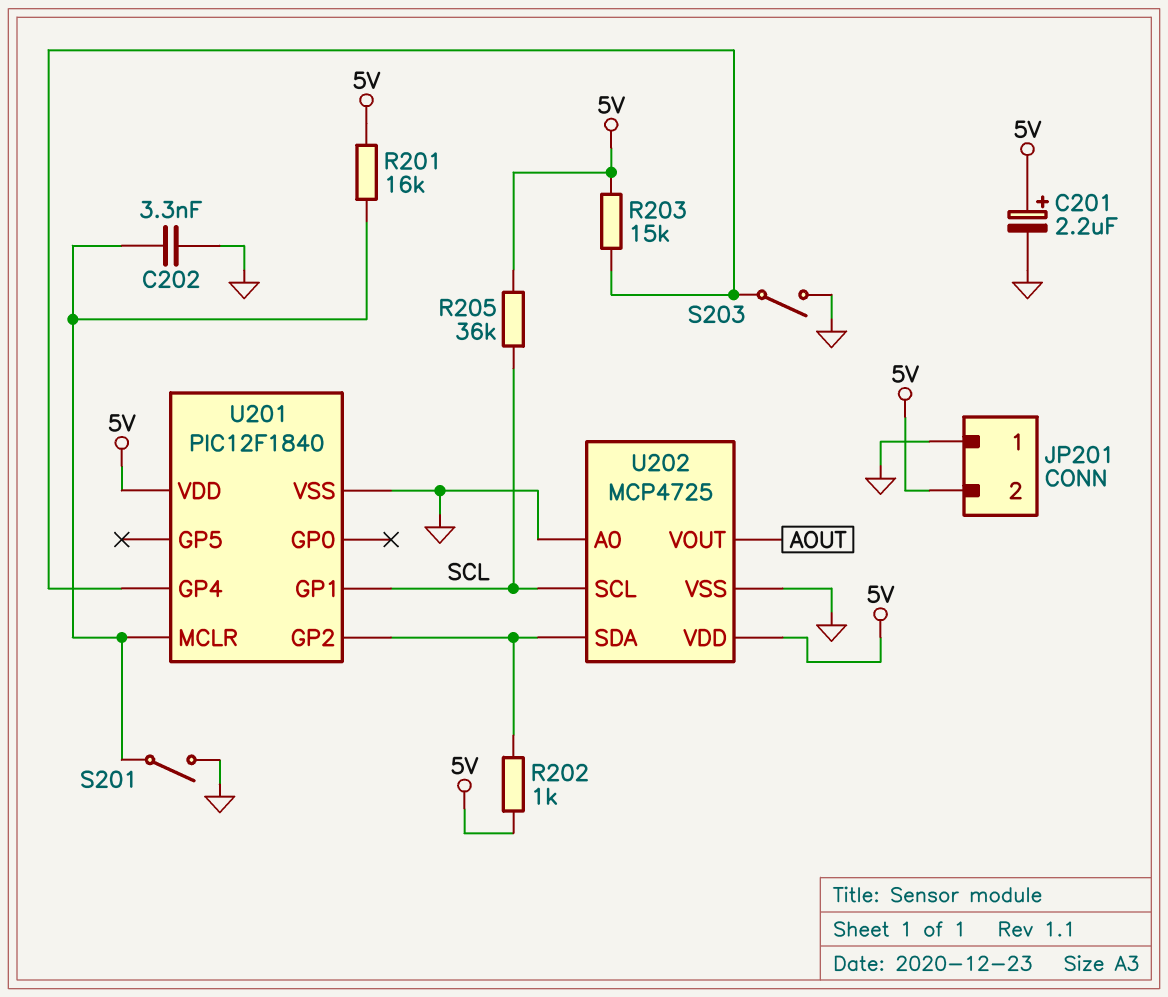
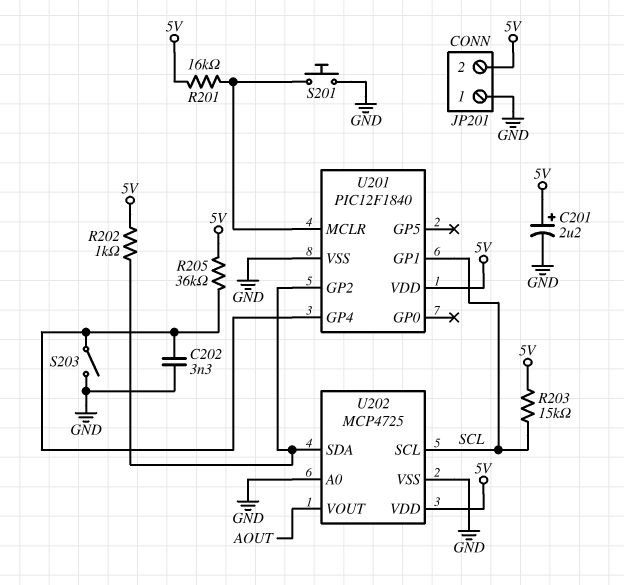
C202: 3.3nF (GND, U201/MCLR) -> 3.3nF (GND, U201/GP4)
R203: 15k (5V, U201/GP4) -> 15k (5V, SCL)
R205: 36k (5V, SCL) -> 36k (5V, U201/GP4)
S201: switch (GND, U201/MCLR) -> button (GND, U201/MCLR)

